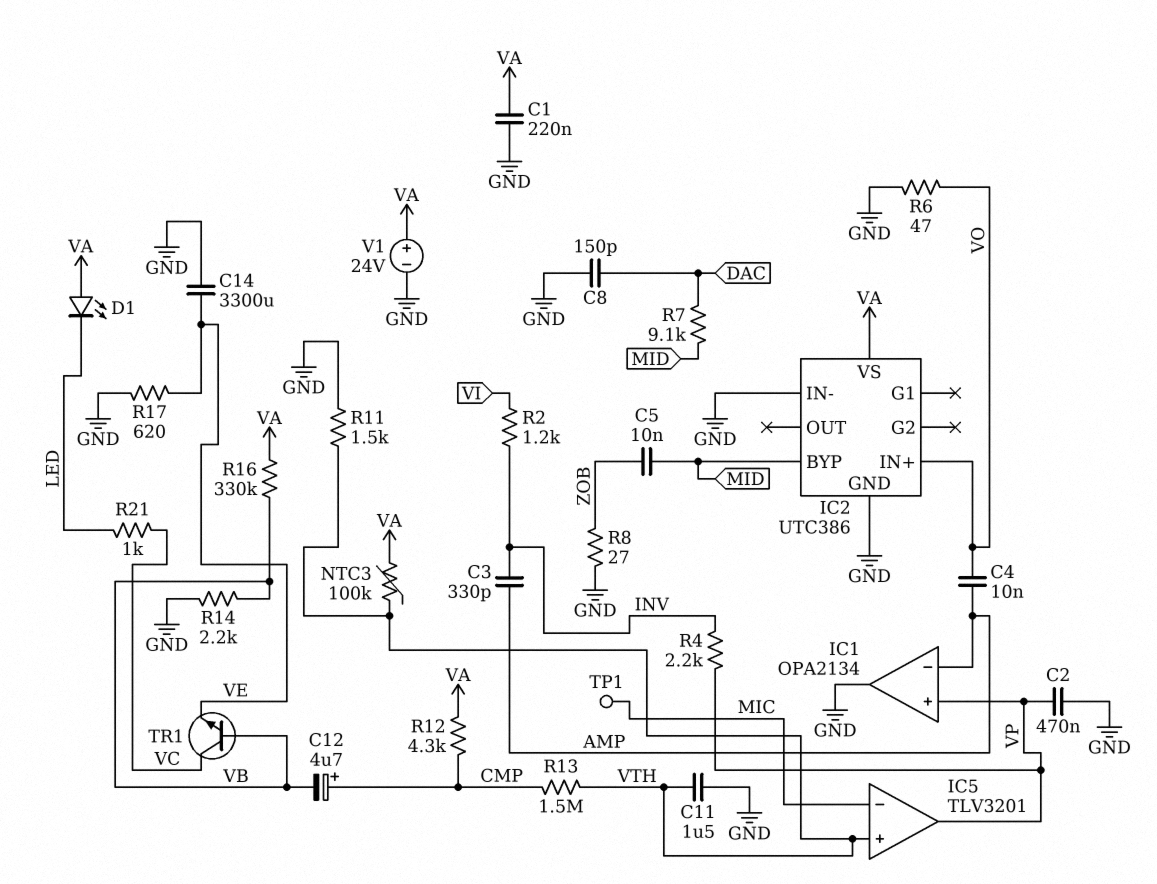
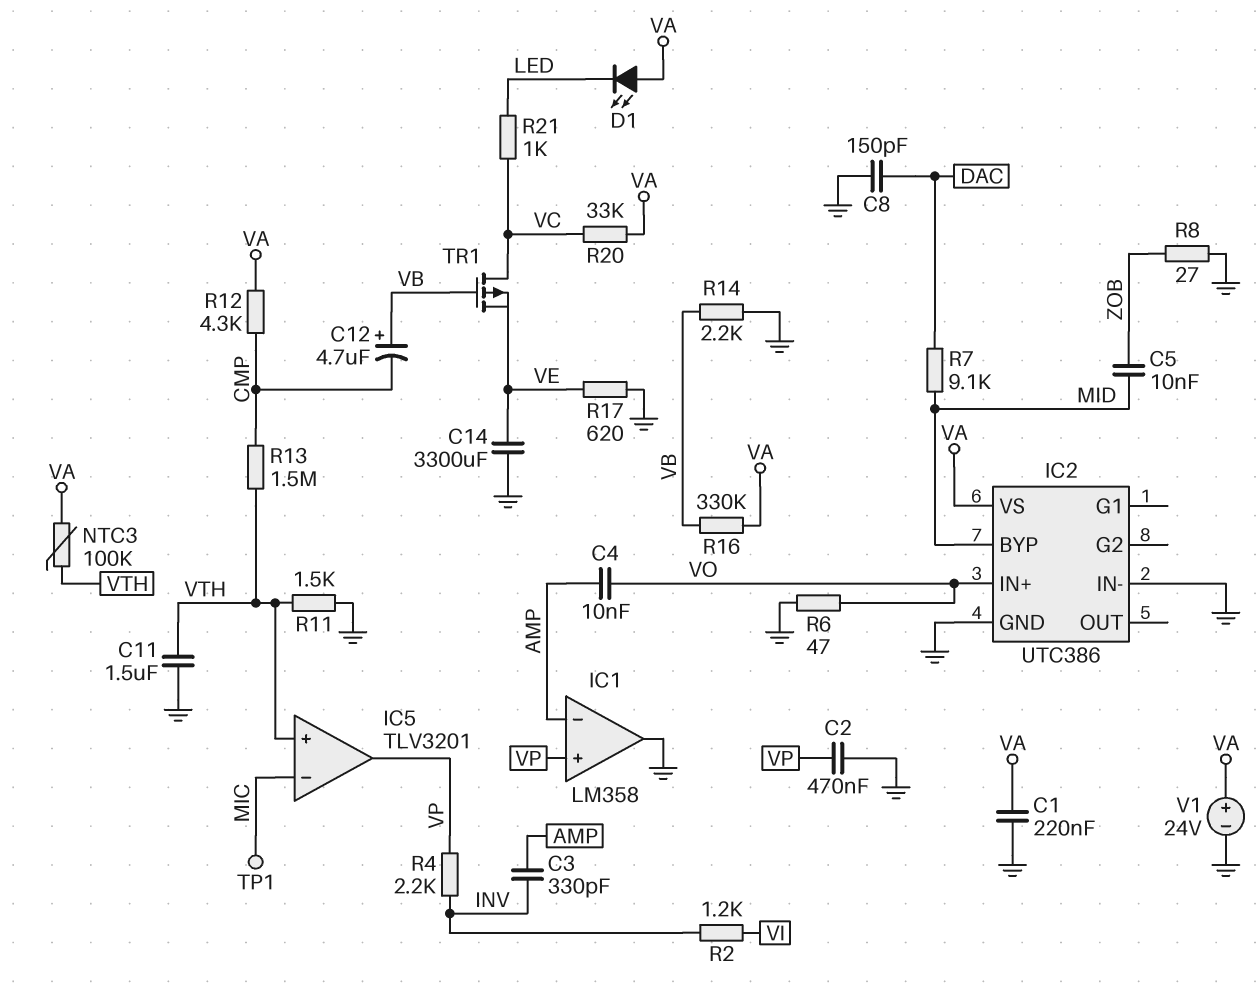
C12: 4.7uF (plus CMP, minus VB) -> 4.7uF (plus VB, minus CMP)
IC1: OPA2134 -> LM358
R20: none -> 33k (VA, VC)
TR1: NPN (B VB, C VC, E VE) -> PMOS (G VB, D VC, S VE)

